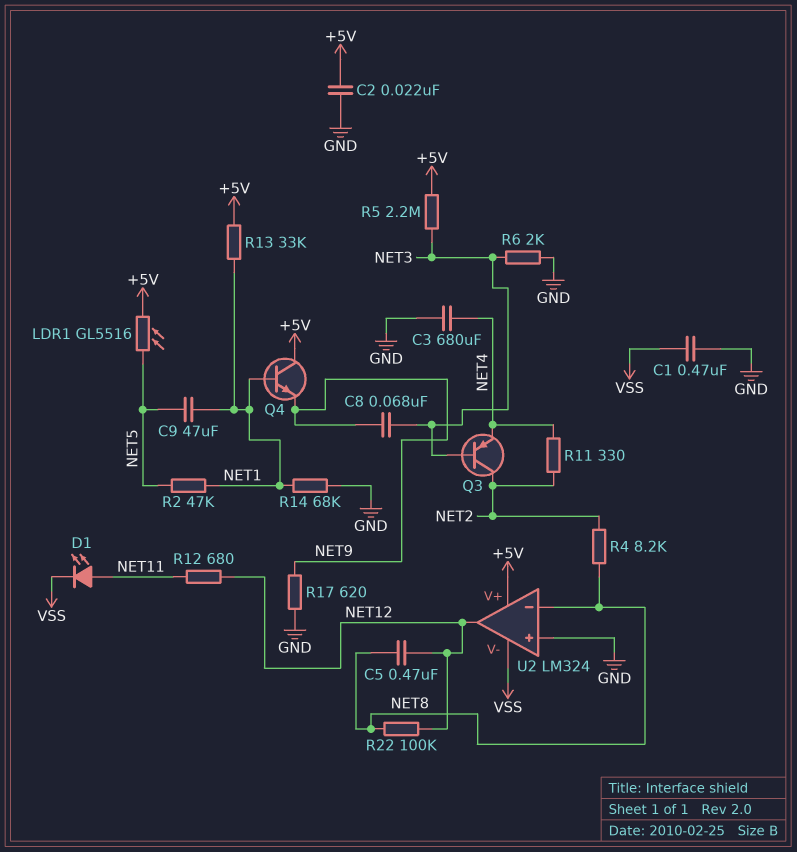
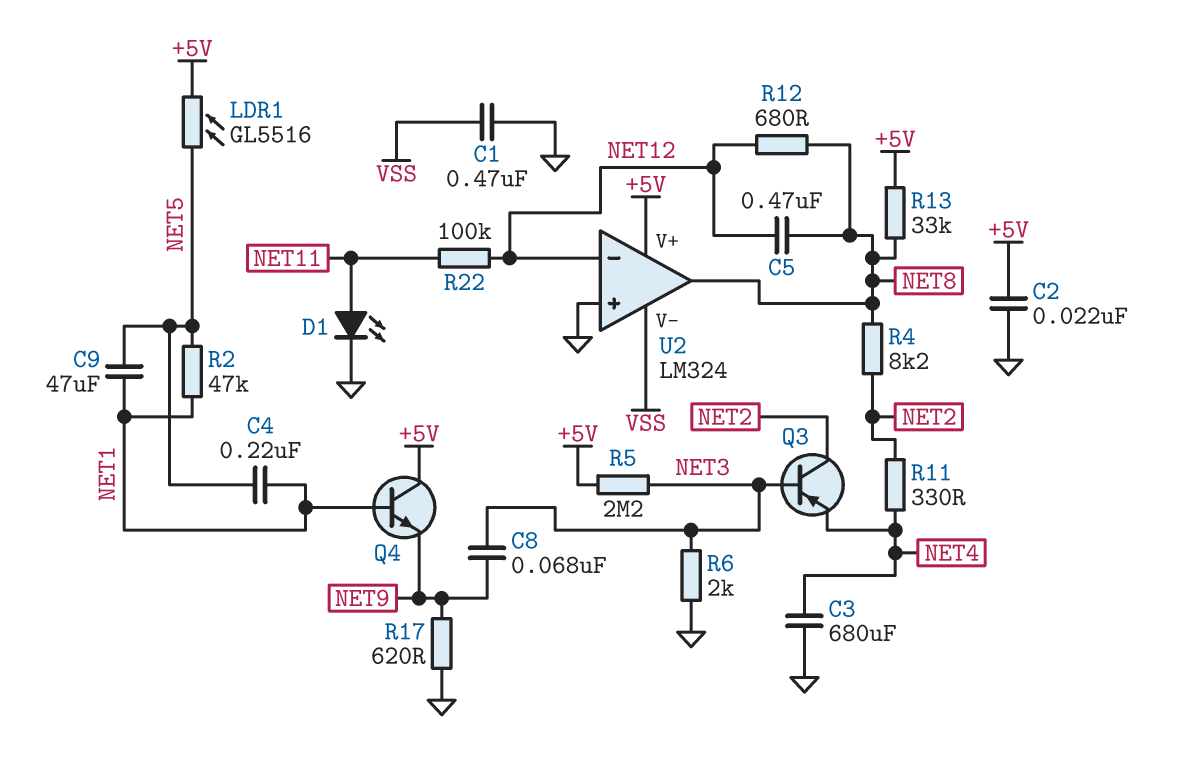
C4: none -> 220nF (NET1, NET5)
D1: LED (A NET11, K VSS) -> LED (A NET11, K GND)
R12: 680 (NET11, NET12) -> 680 (NET8, NET12)
R13: 33k (+5V, NET1) -> 33k (+5V, NET8)
R14: 68k (GND, NET1) -> none
R22: 100k (NET8, NET12) -> 100k (NET11, NET12)
U2 pin in-: NET8 -> NET12
U2 pin out: NET12 -> NET8

